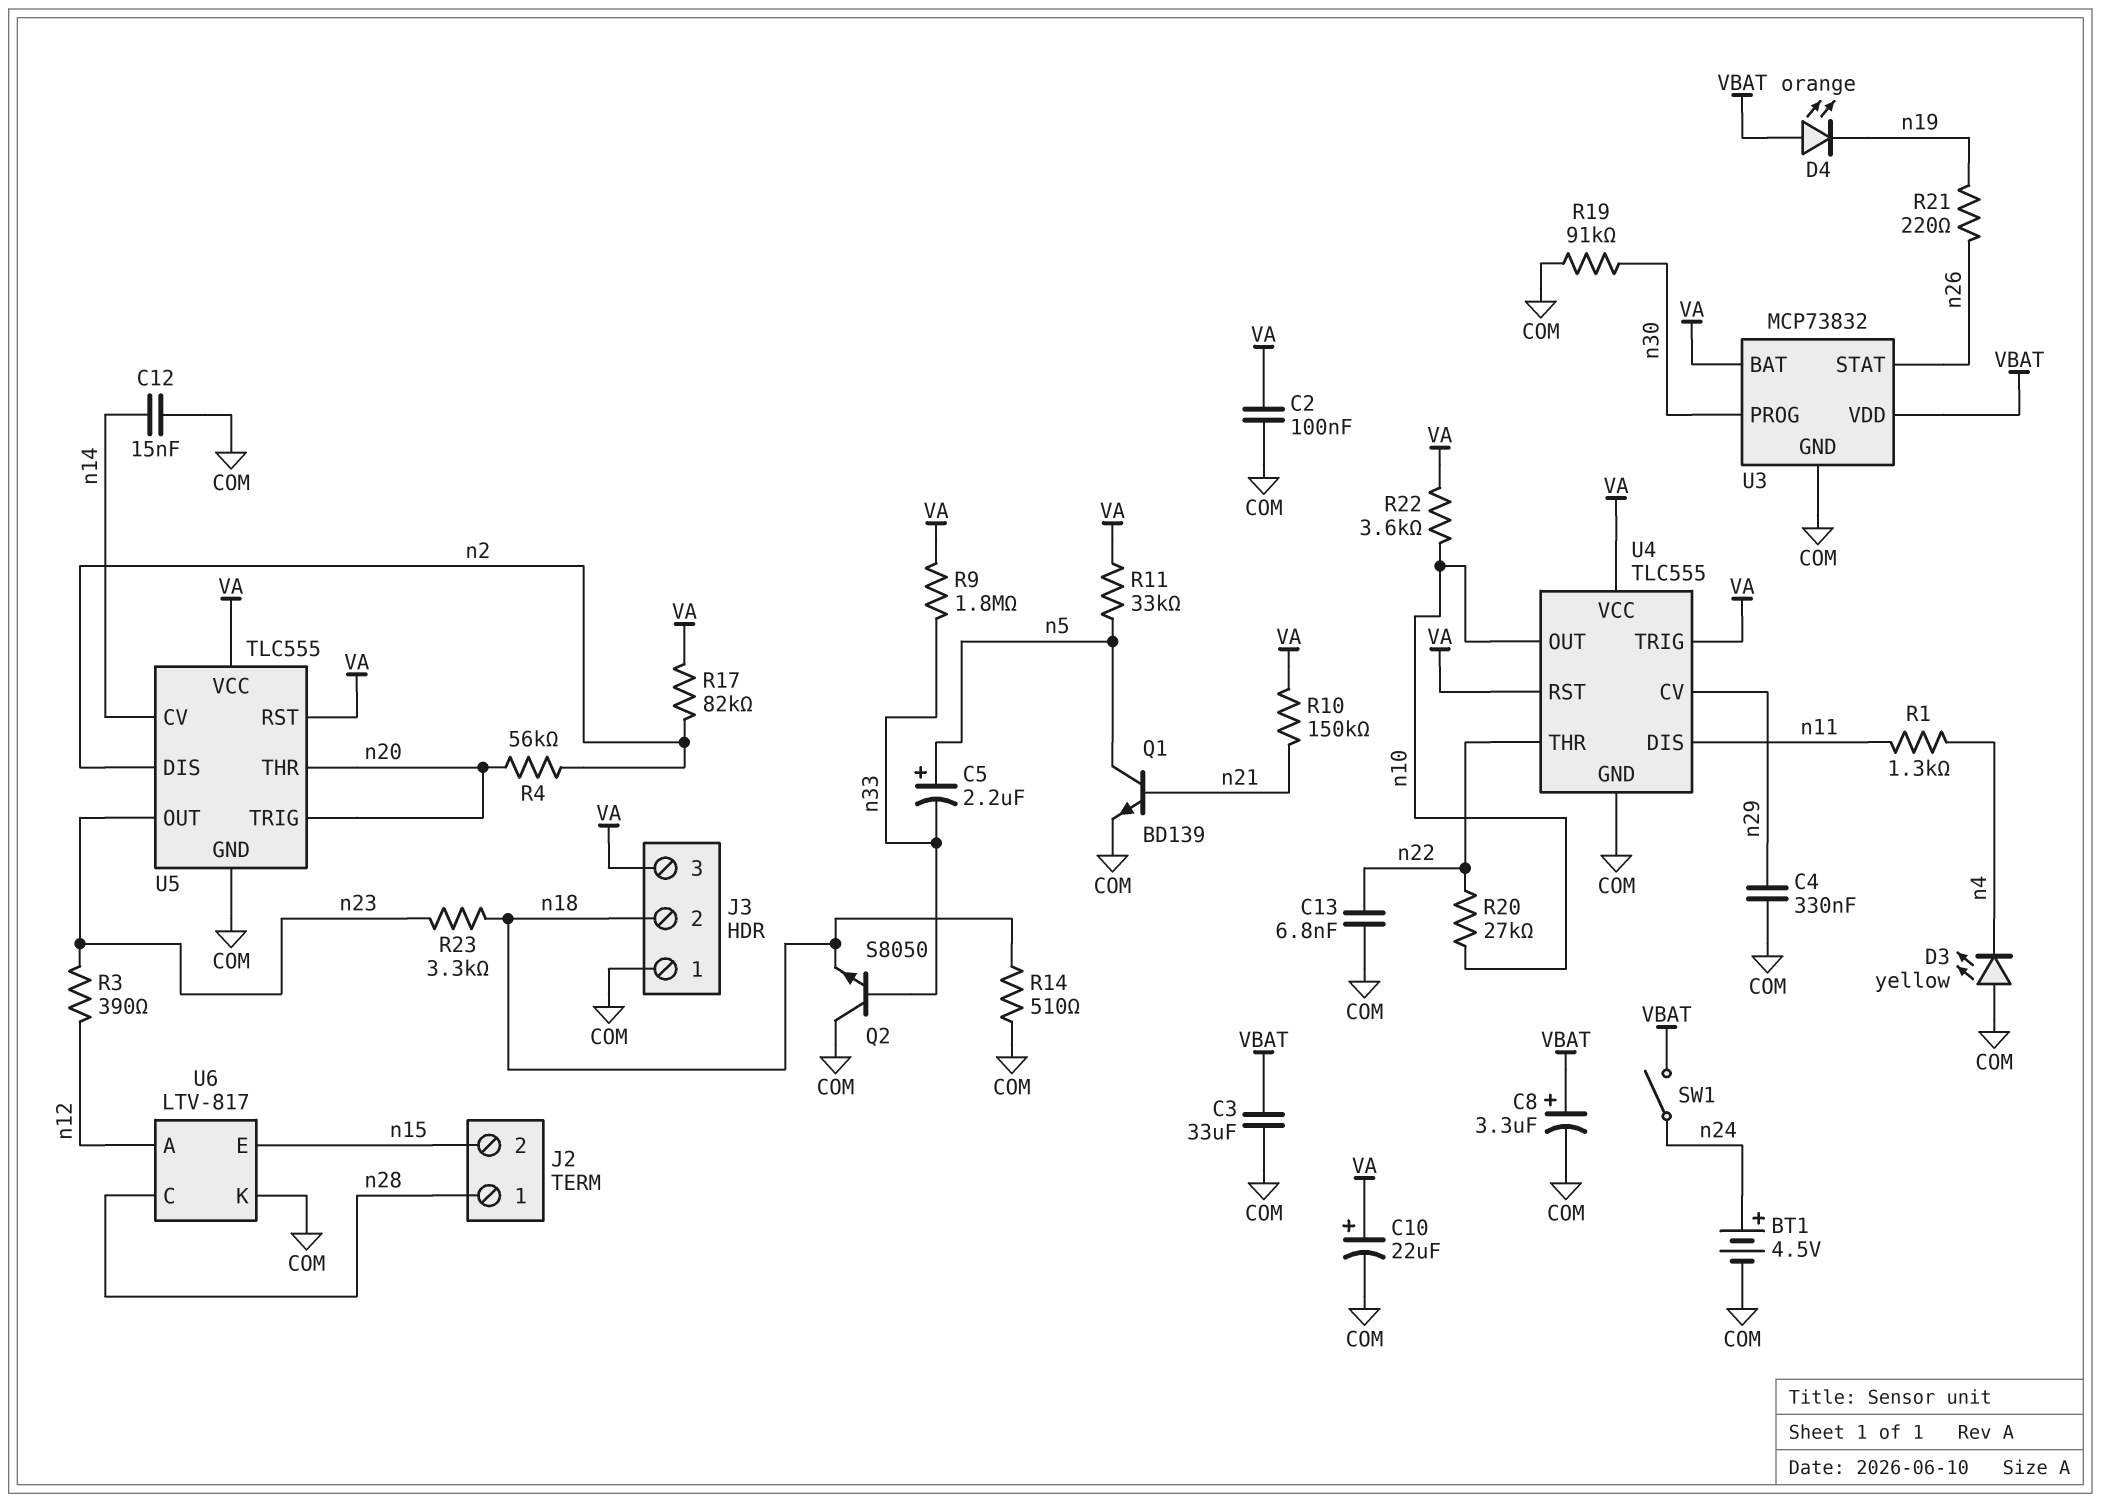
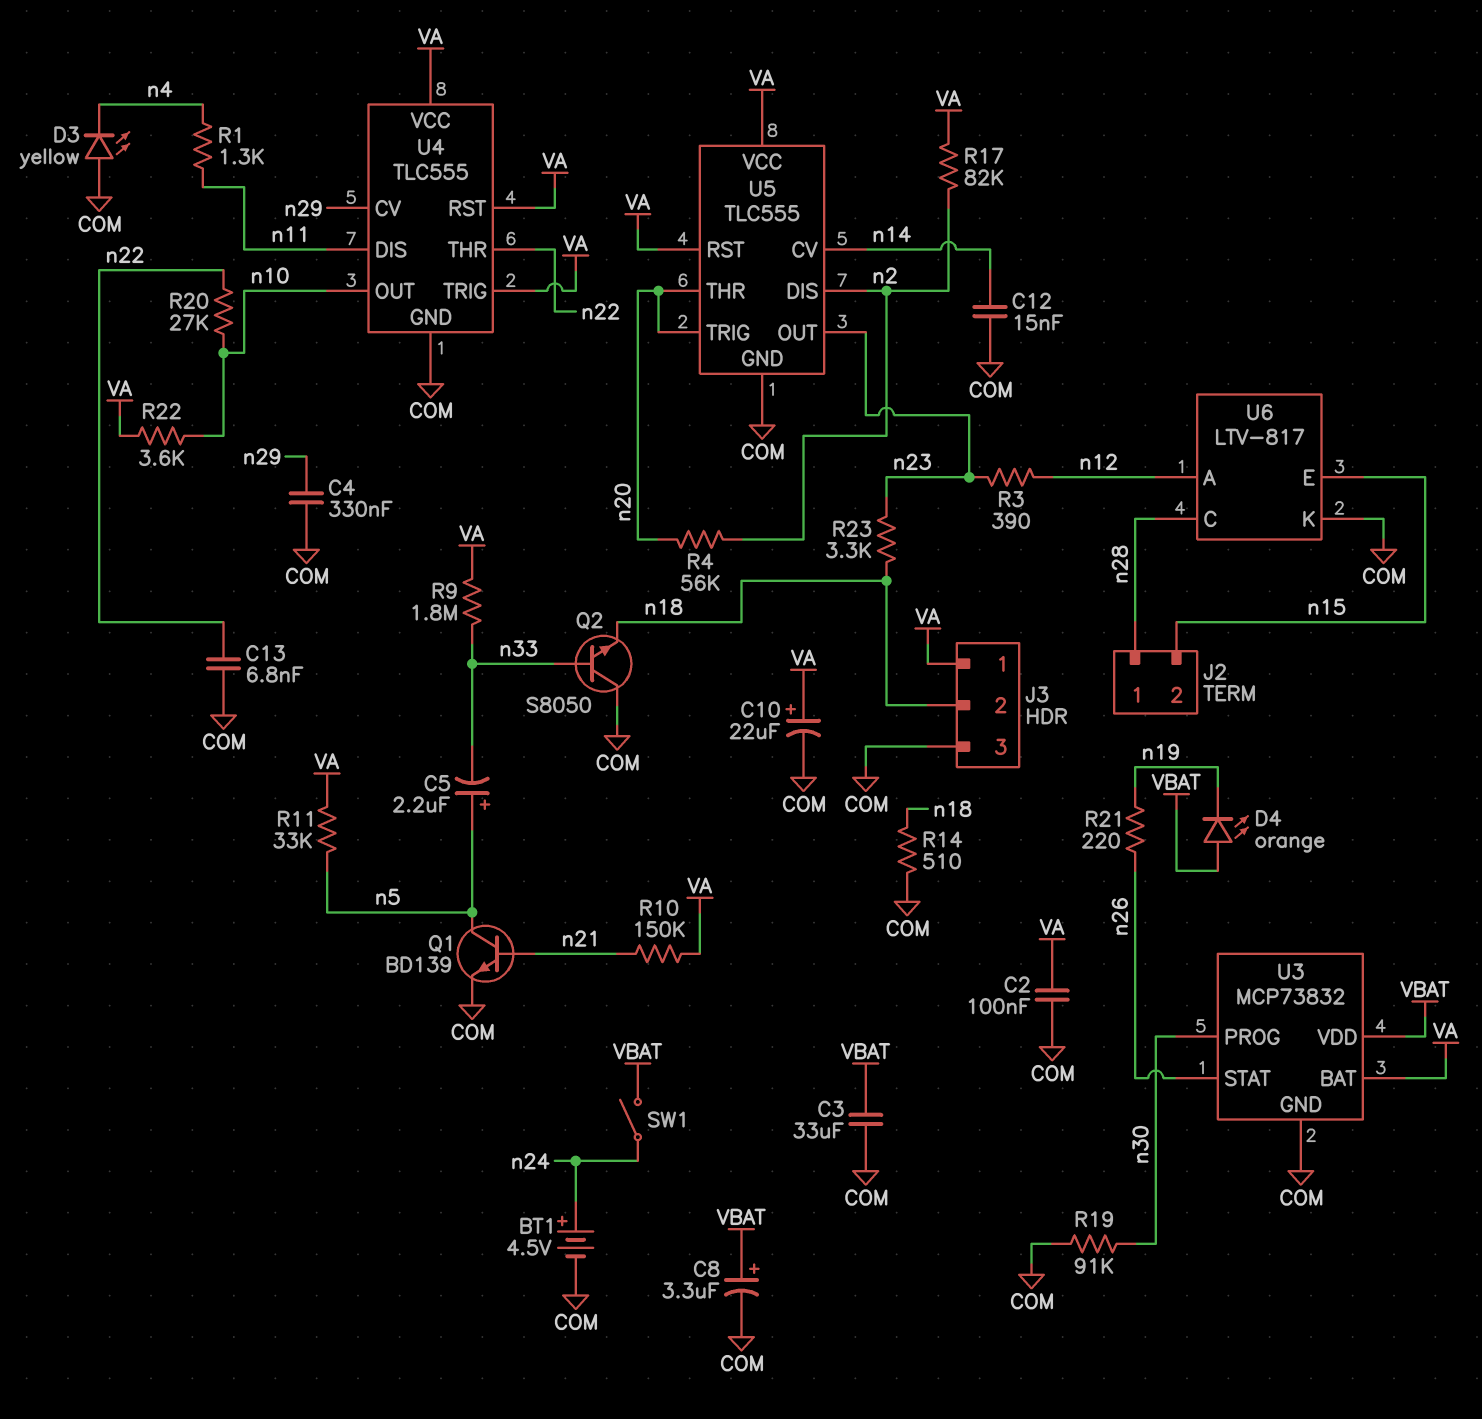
J3 pin 1: COM -> VA
J3 pin 3: VA -> COM

